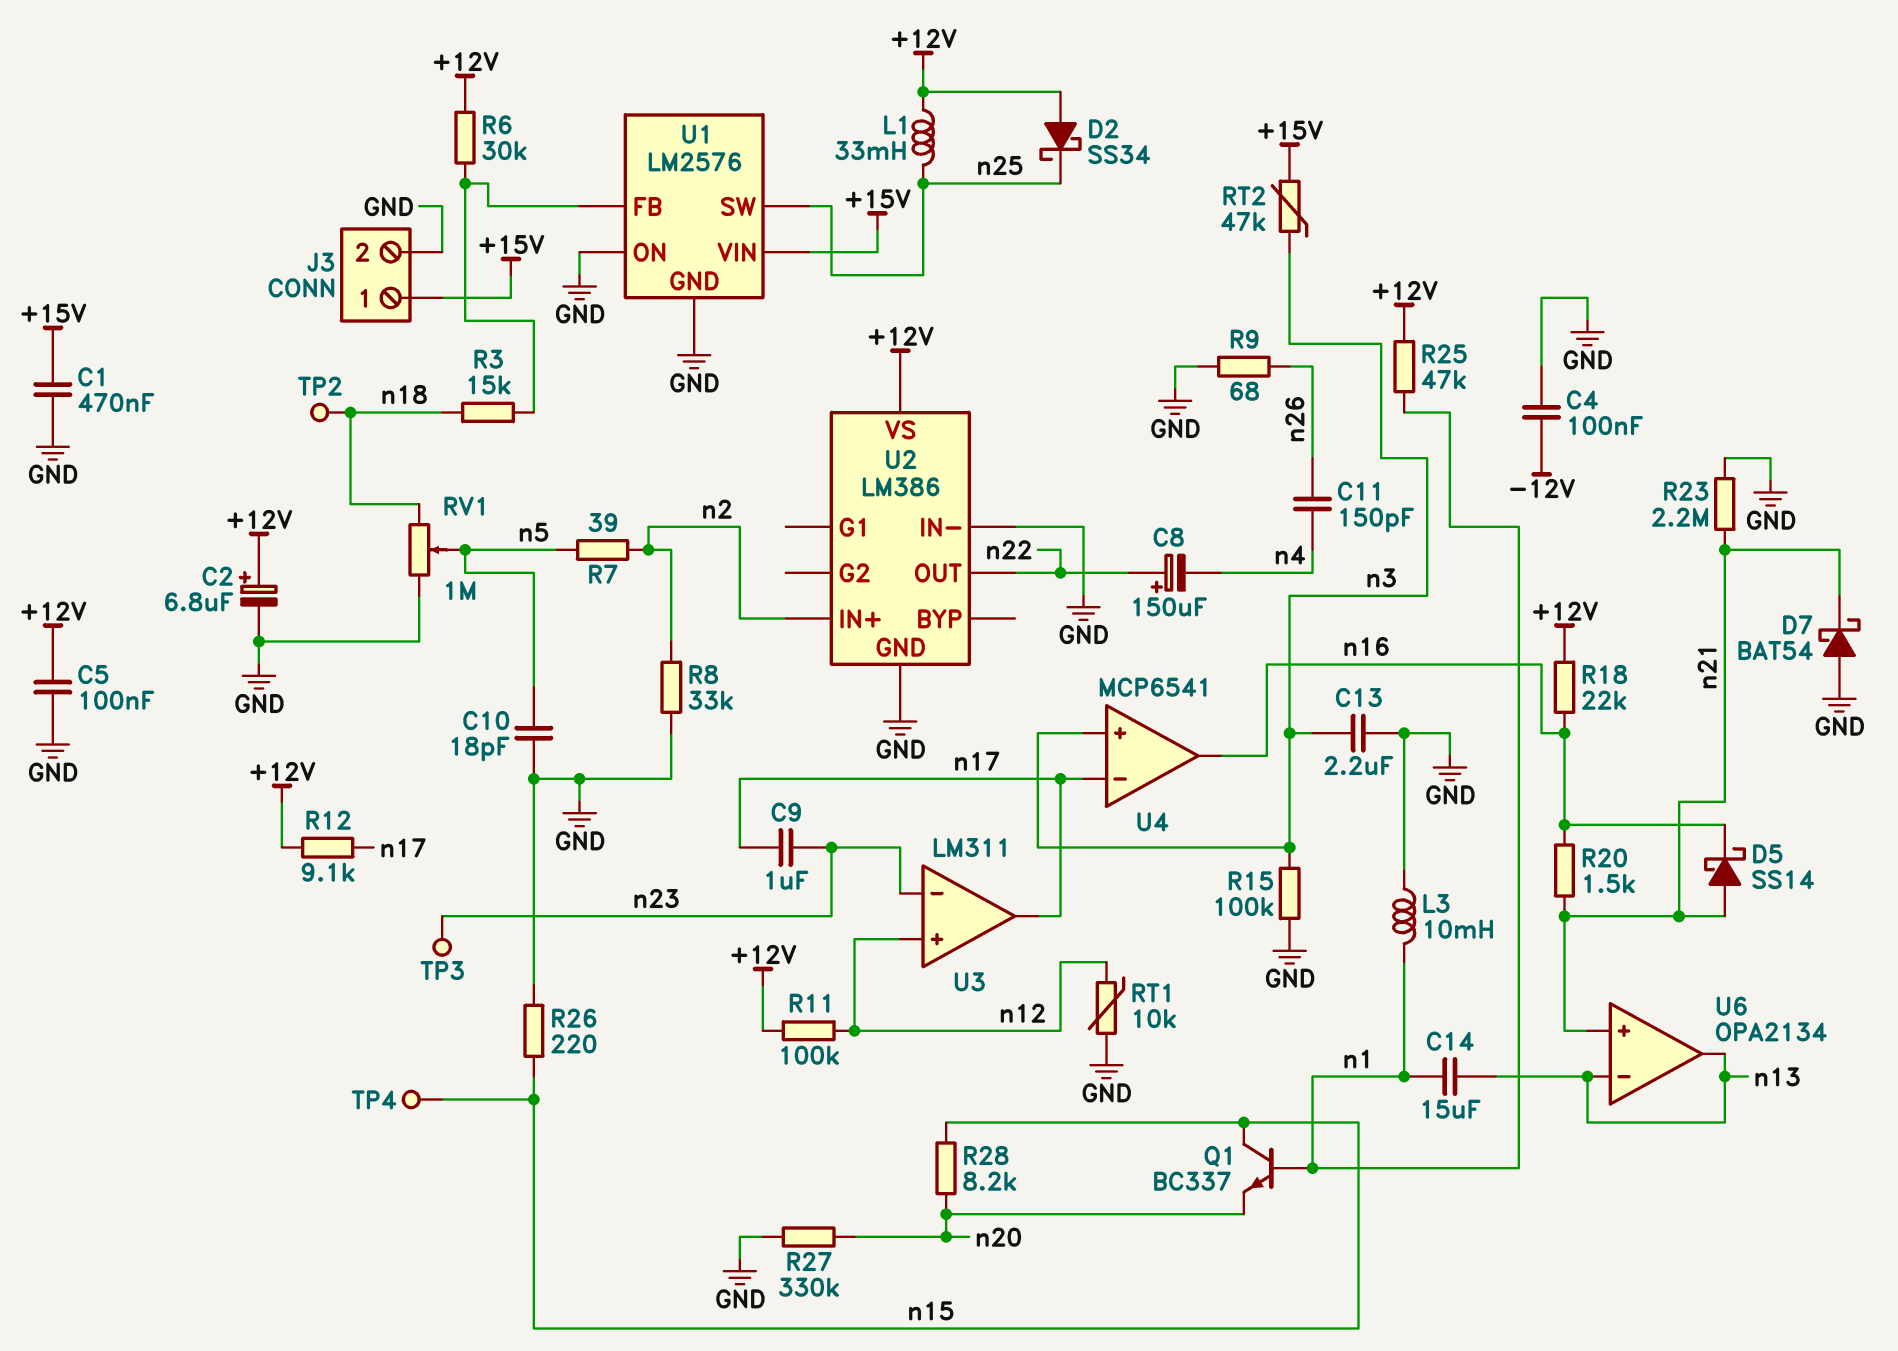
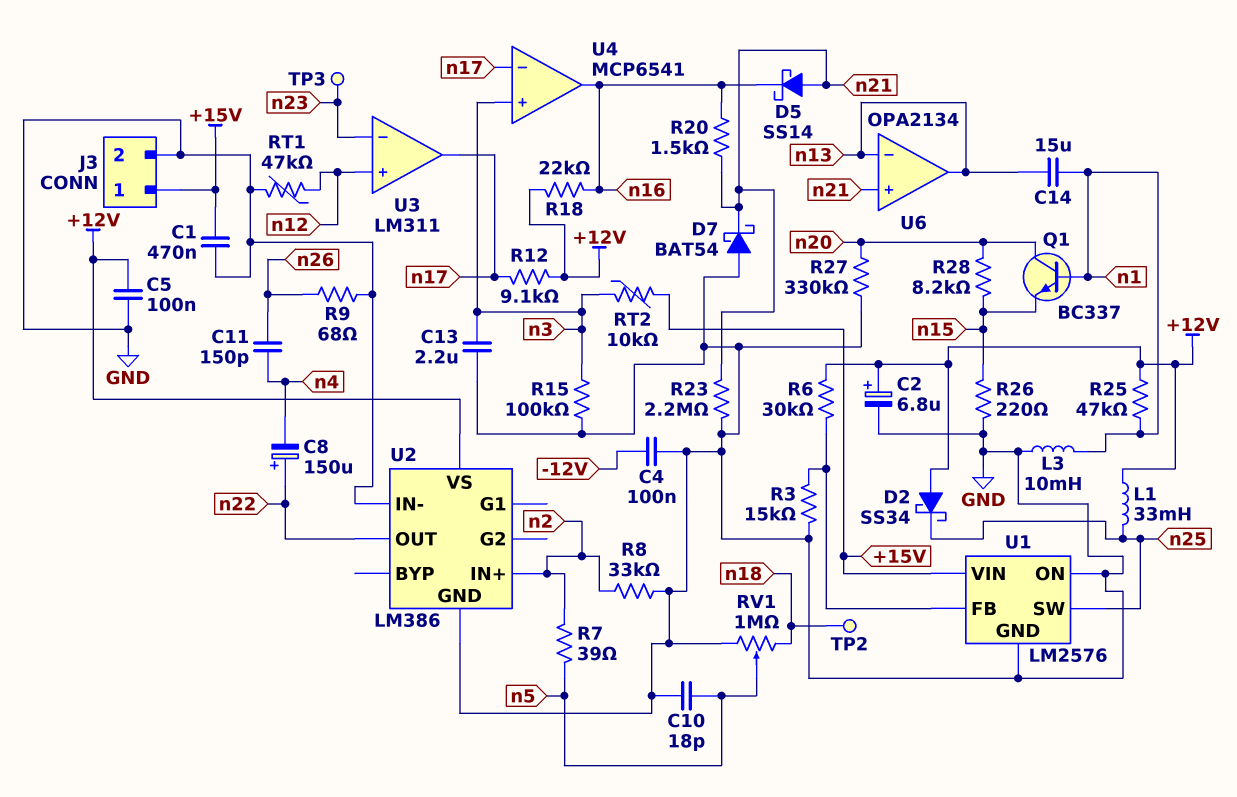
C9: 1uF (n17, n23) -> none
Q1: NPN BC337 (B n1, C n15, E n20) -> NPN BC337 (B n1, C n20, E n15)
R3: 15k (U1/FB, n18) -> 15k (GND, U1/FB)
R11: 100k (+12V, n12) -> none
RT1: 10k (GND, n12) -> 47k (GND, n12)
RT2: 47k (+15V, n3) -> 10k (+15V, n3)
TP4: test point (n15) -> none

